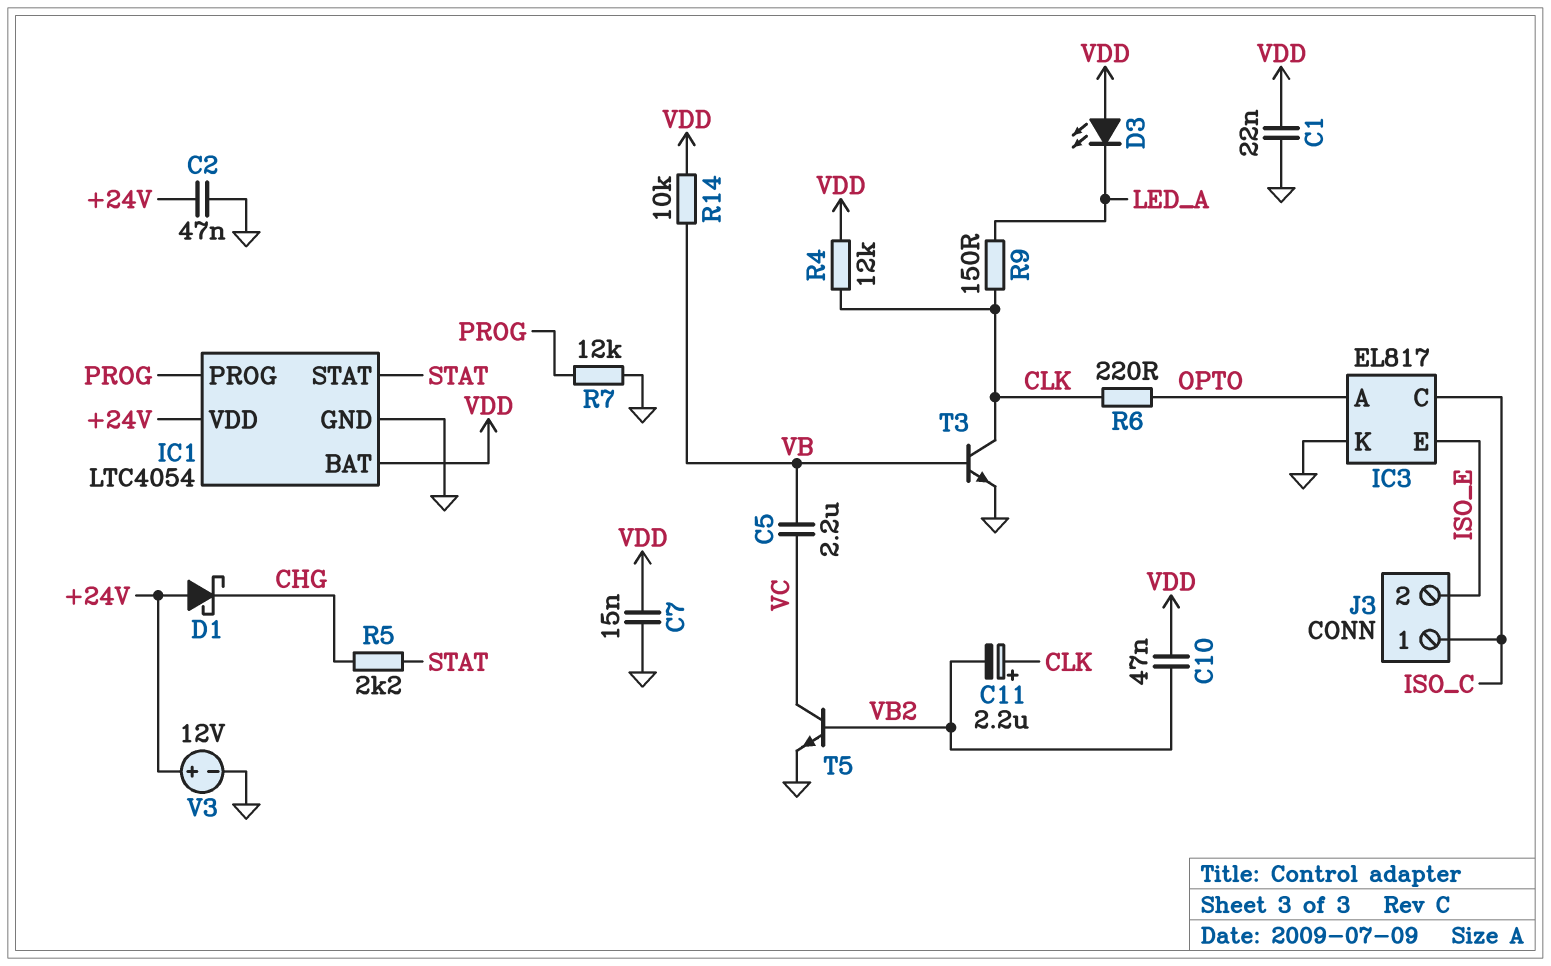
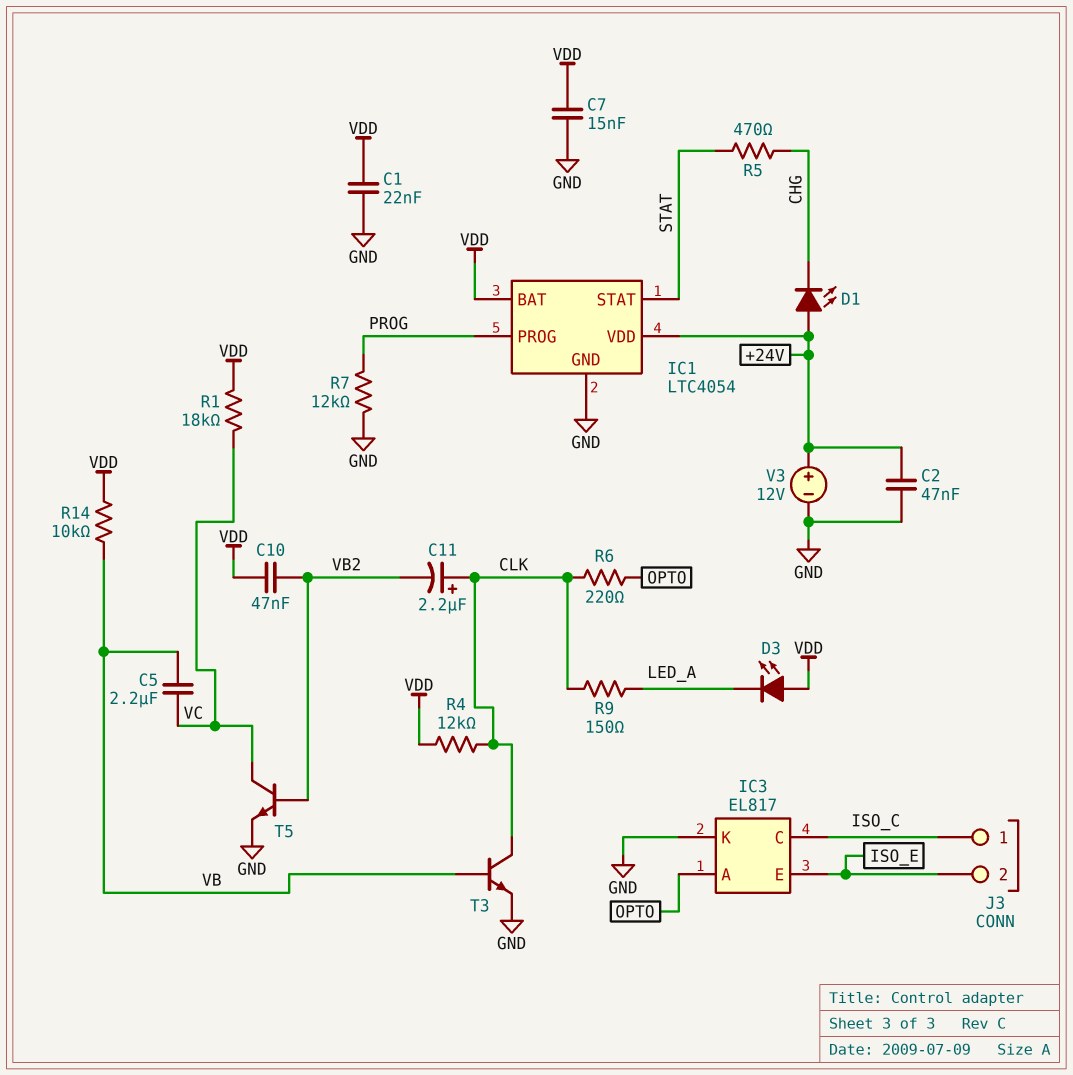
D1: schottky (A +24V, K CHG) -> LED (A +24V, K CHG)
R1: none -> 18k (VC, VDD)
R5: 2.2k (CHG, STAT) -> 470 (CHG, STAT)

